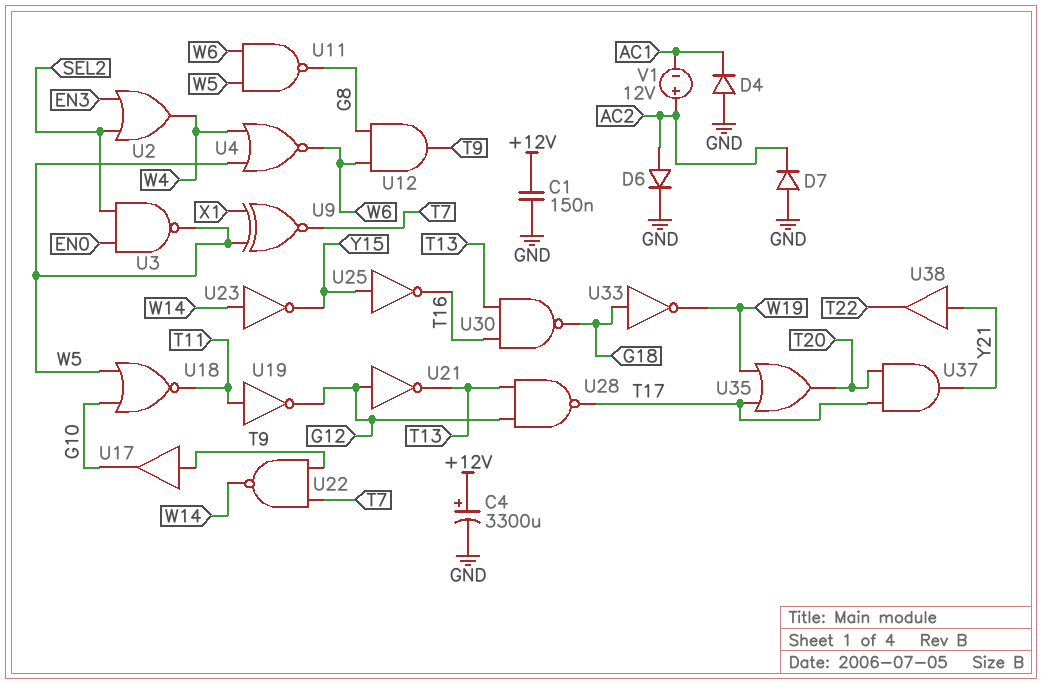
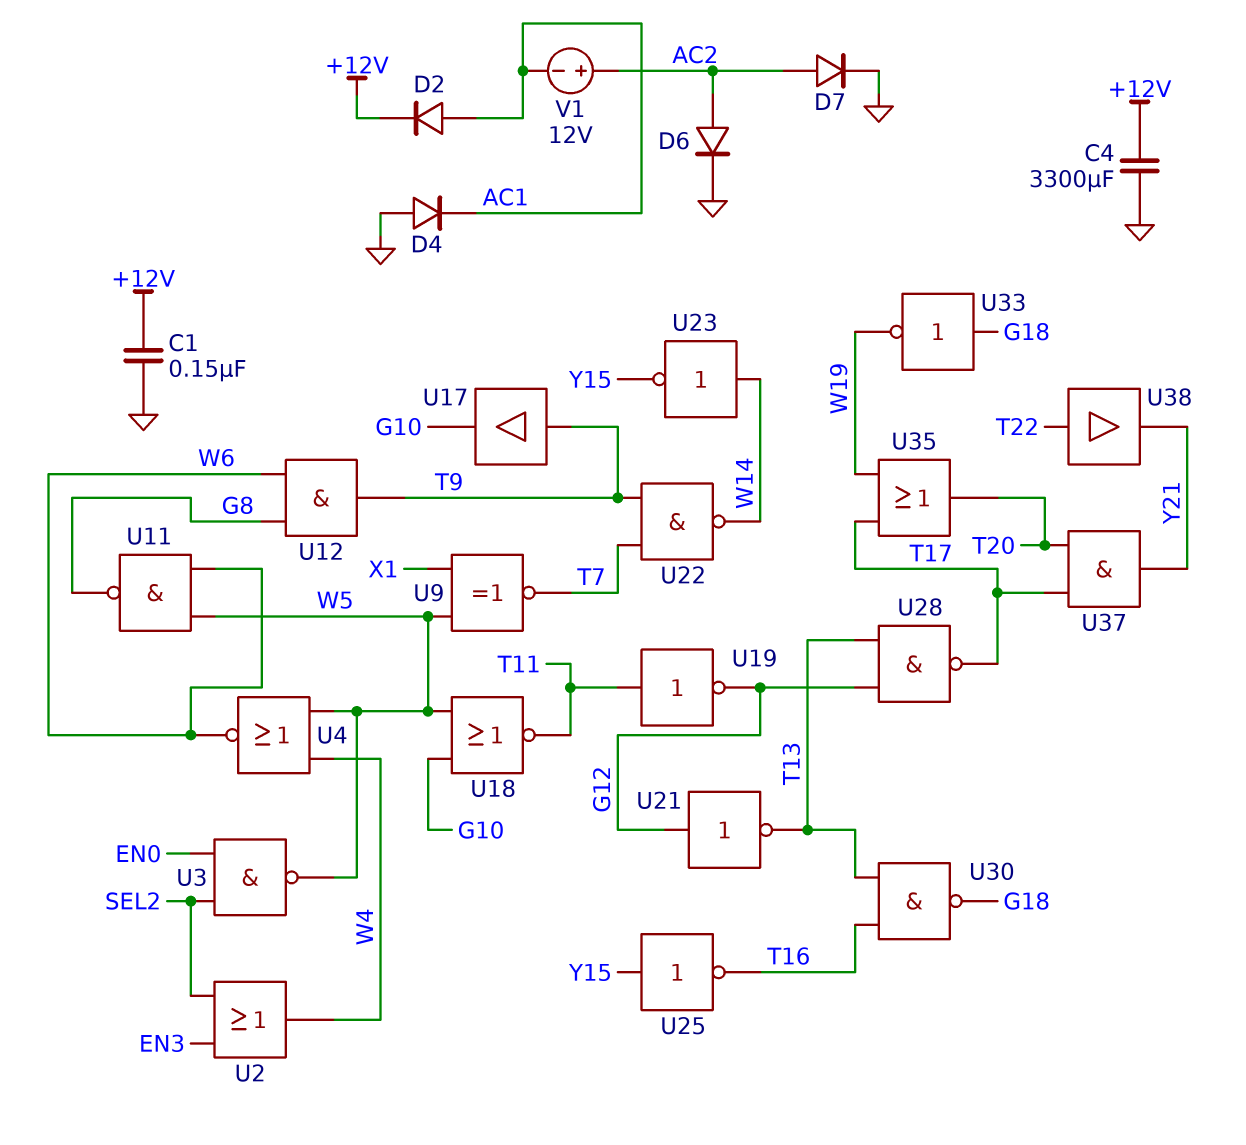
C4: 3300uF (plus +12V, minus GND) -> 3300uF (+12V, GND)
D2: none -> diode (A AC1, K +12V)
D7: diode (A GND, K AC2) -> diode (A AC2, K GND)
U38: buffer (in Y21, out T22) -> buffer (in T22, out Y21)

